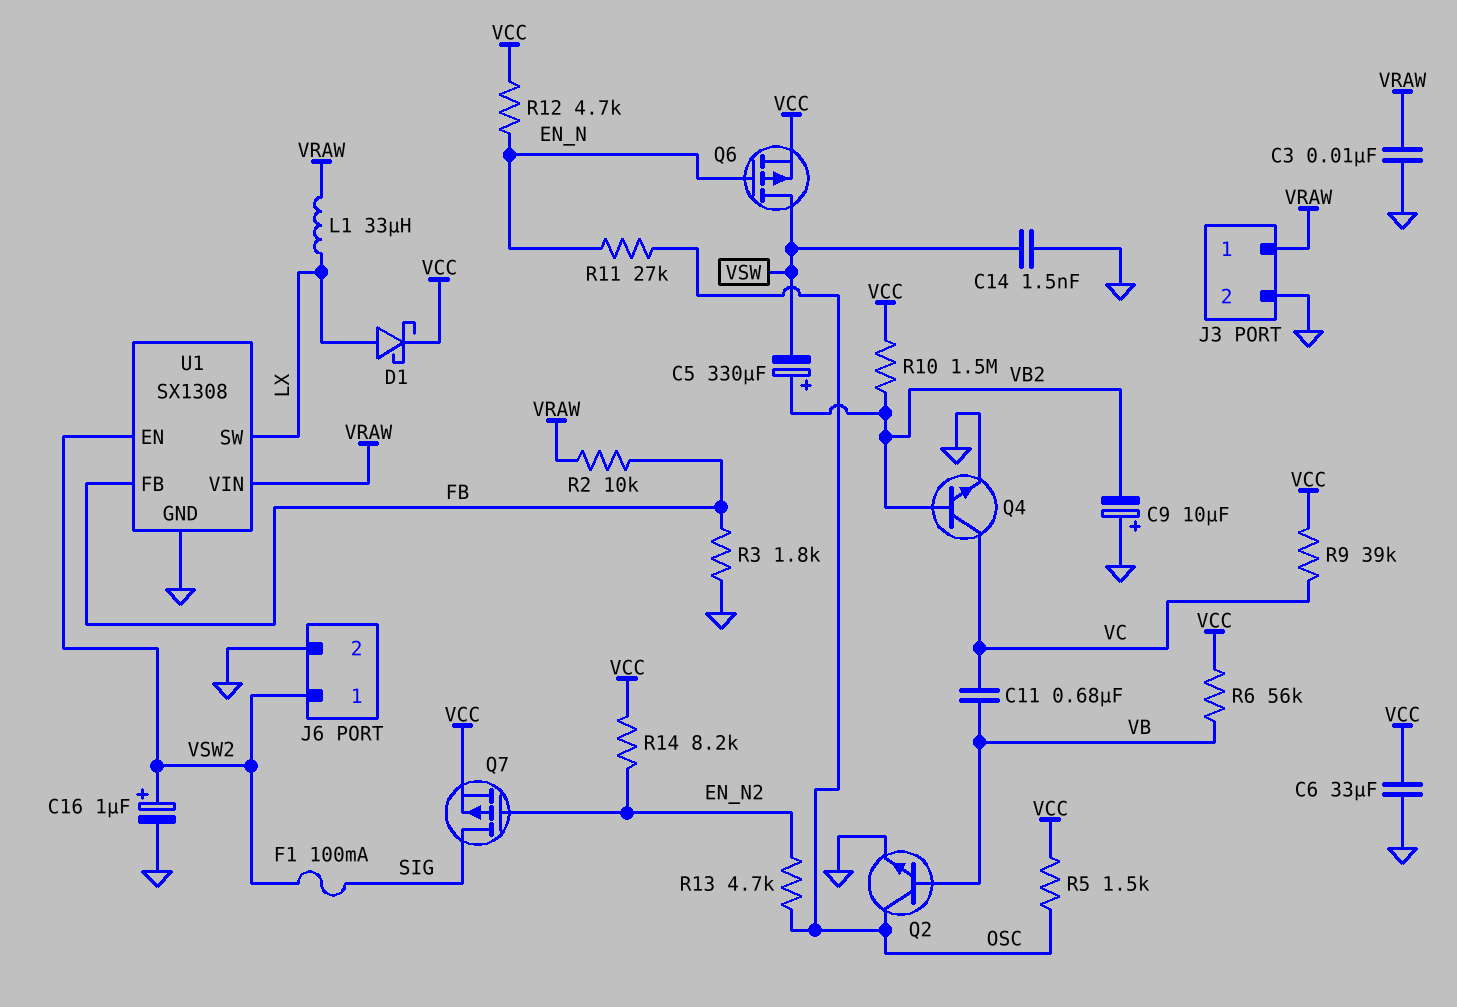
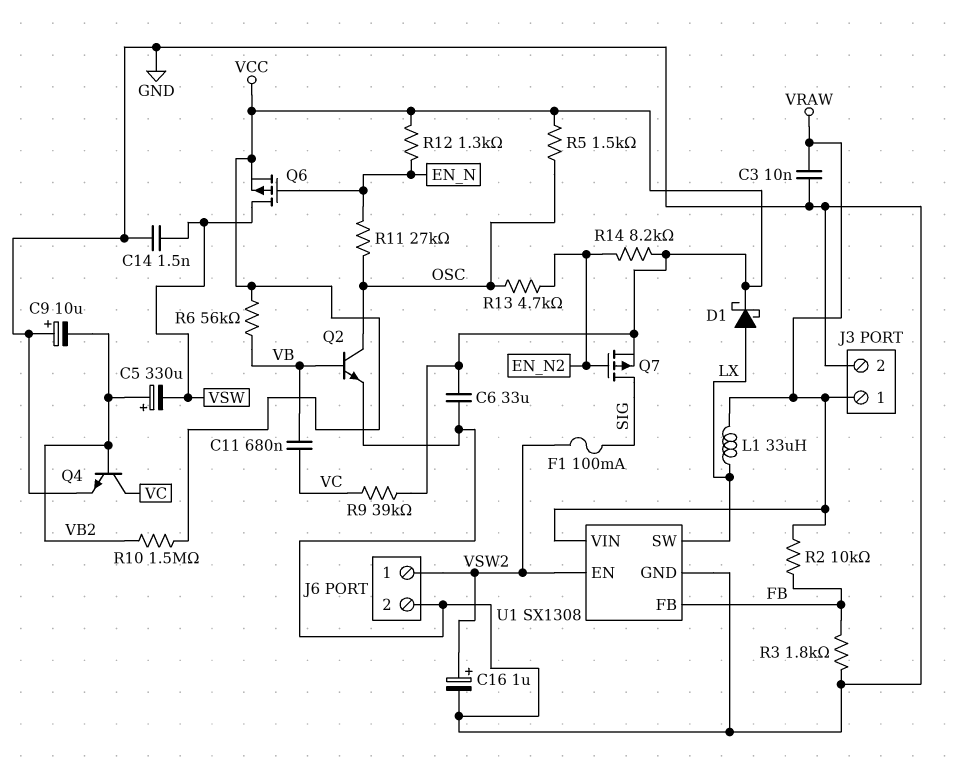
R12: 4.7k (EN_N, VCC) -> 1.3k (EN_N, VCC)

